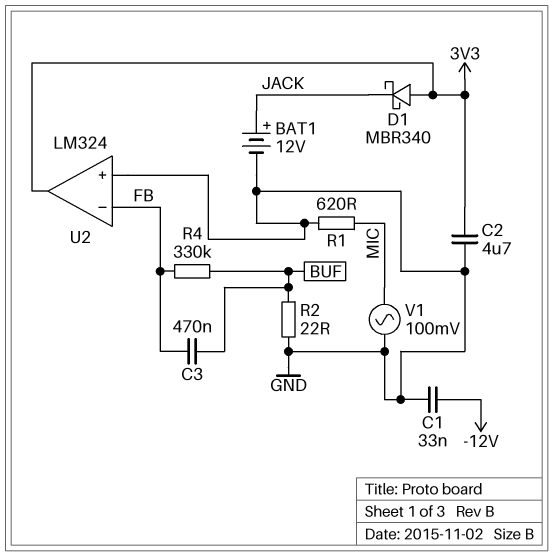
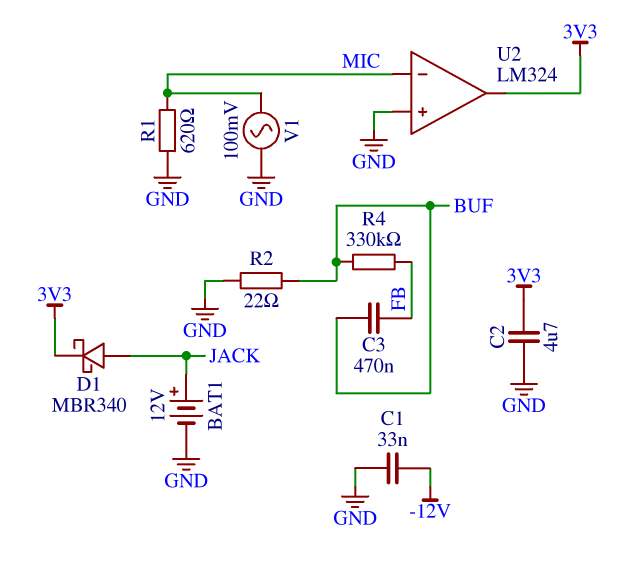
D1: schottky MBR340 (A 3V3, K JACK) -> schottky MBR340 (A JACK, K 3V3)
U2 pin in-: FB -> MIC

